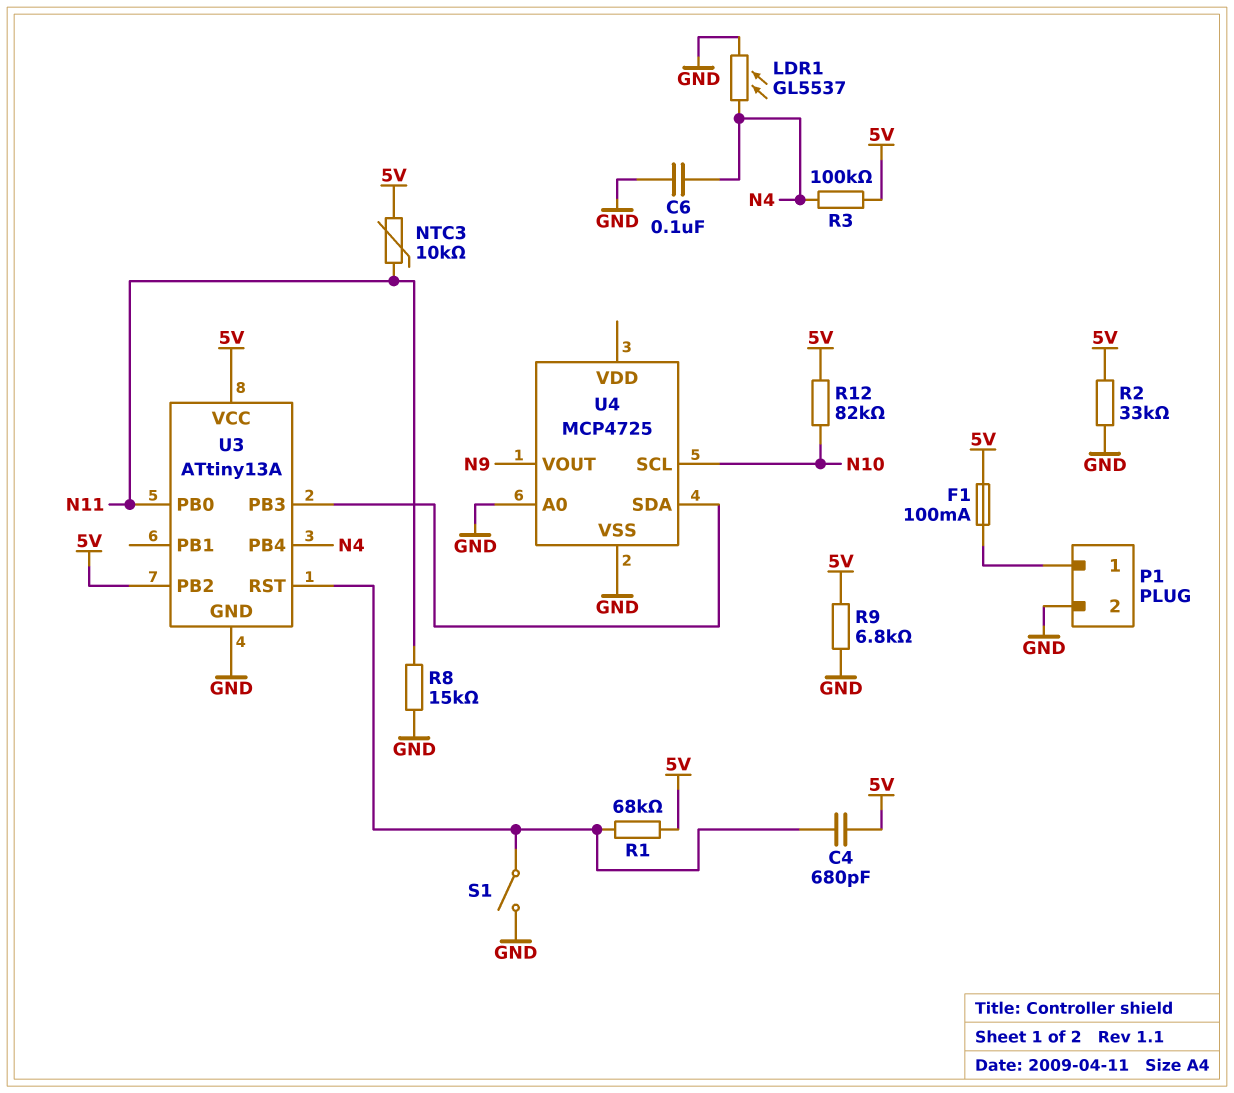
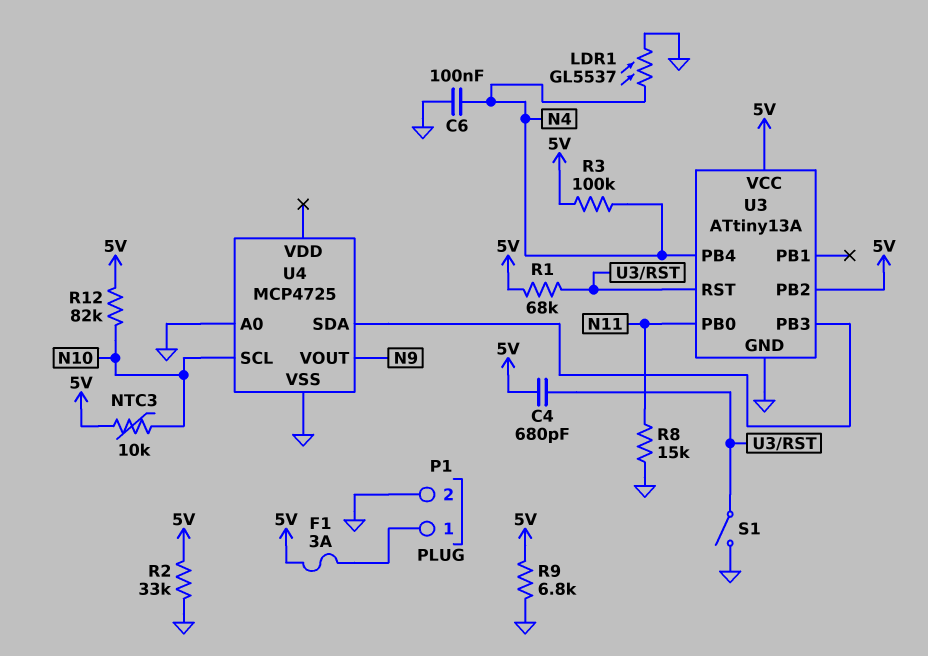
F1: 100mA (5V, P1/1) -> 3A (5V, P1/1)
NTC3: 10k (5V, N11) -> 10k (5V, N10)

